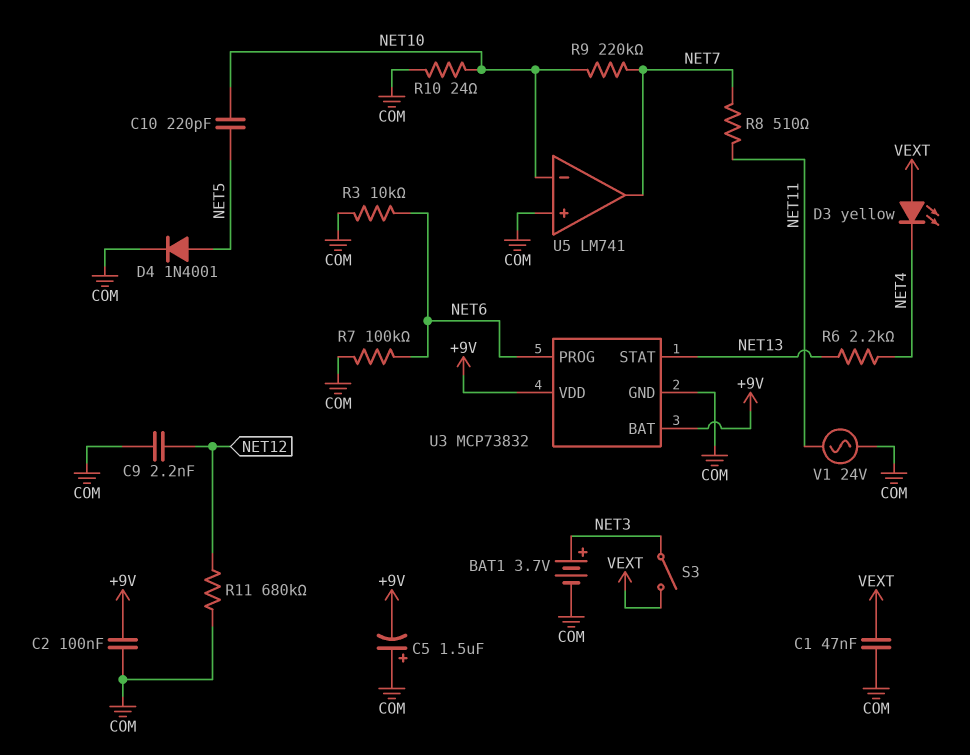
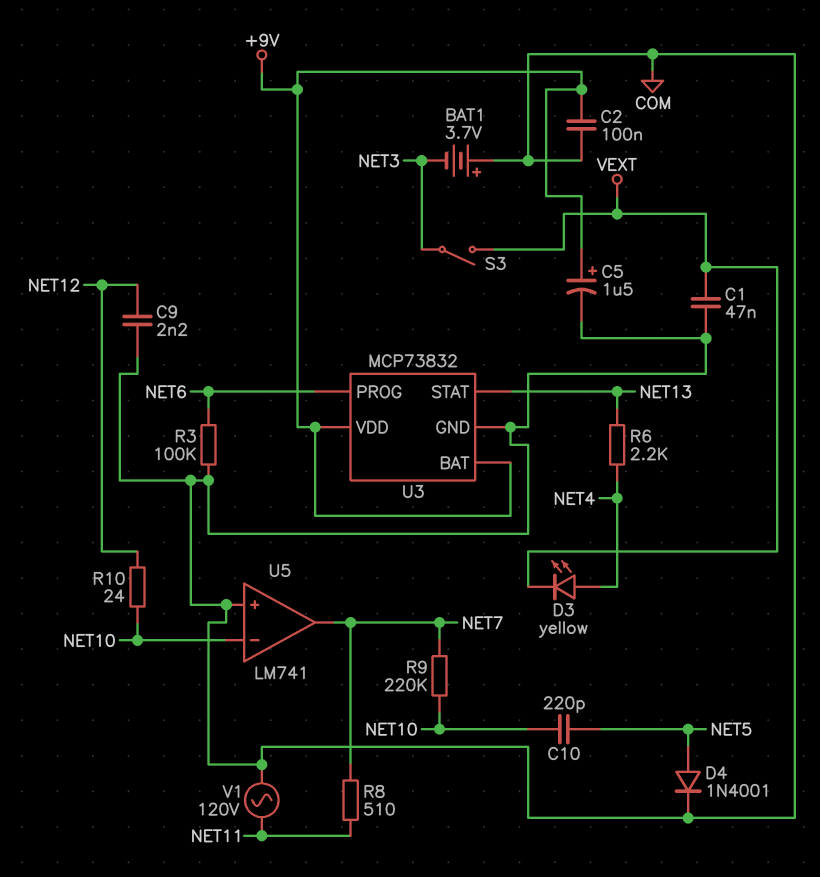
BAT1: 3.7V (plus NET3, minus COM) -> 3.7V (plus COM, minus NET3)
C5: 1.5uF (plus COM, minus +9V) -> 1.5uF (plus +9V, minus COM)
D3: LED yellow (A VEXT, K NET4) -> LED yellow (A NET4, K VEXT)
R3: 10k (COM, NET6) -> 100k (COM, NET6)
R7: 100k (COM, NET6) -> none
R10: 24 (COM, NET10) -> 24 (NET10, NET12)
R11: 680k (COM, NET12) -> none
V1: AC 24V (COM, NET11) -> AC 120V (COM, NET11)

